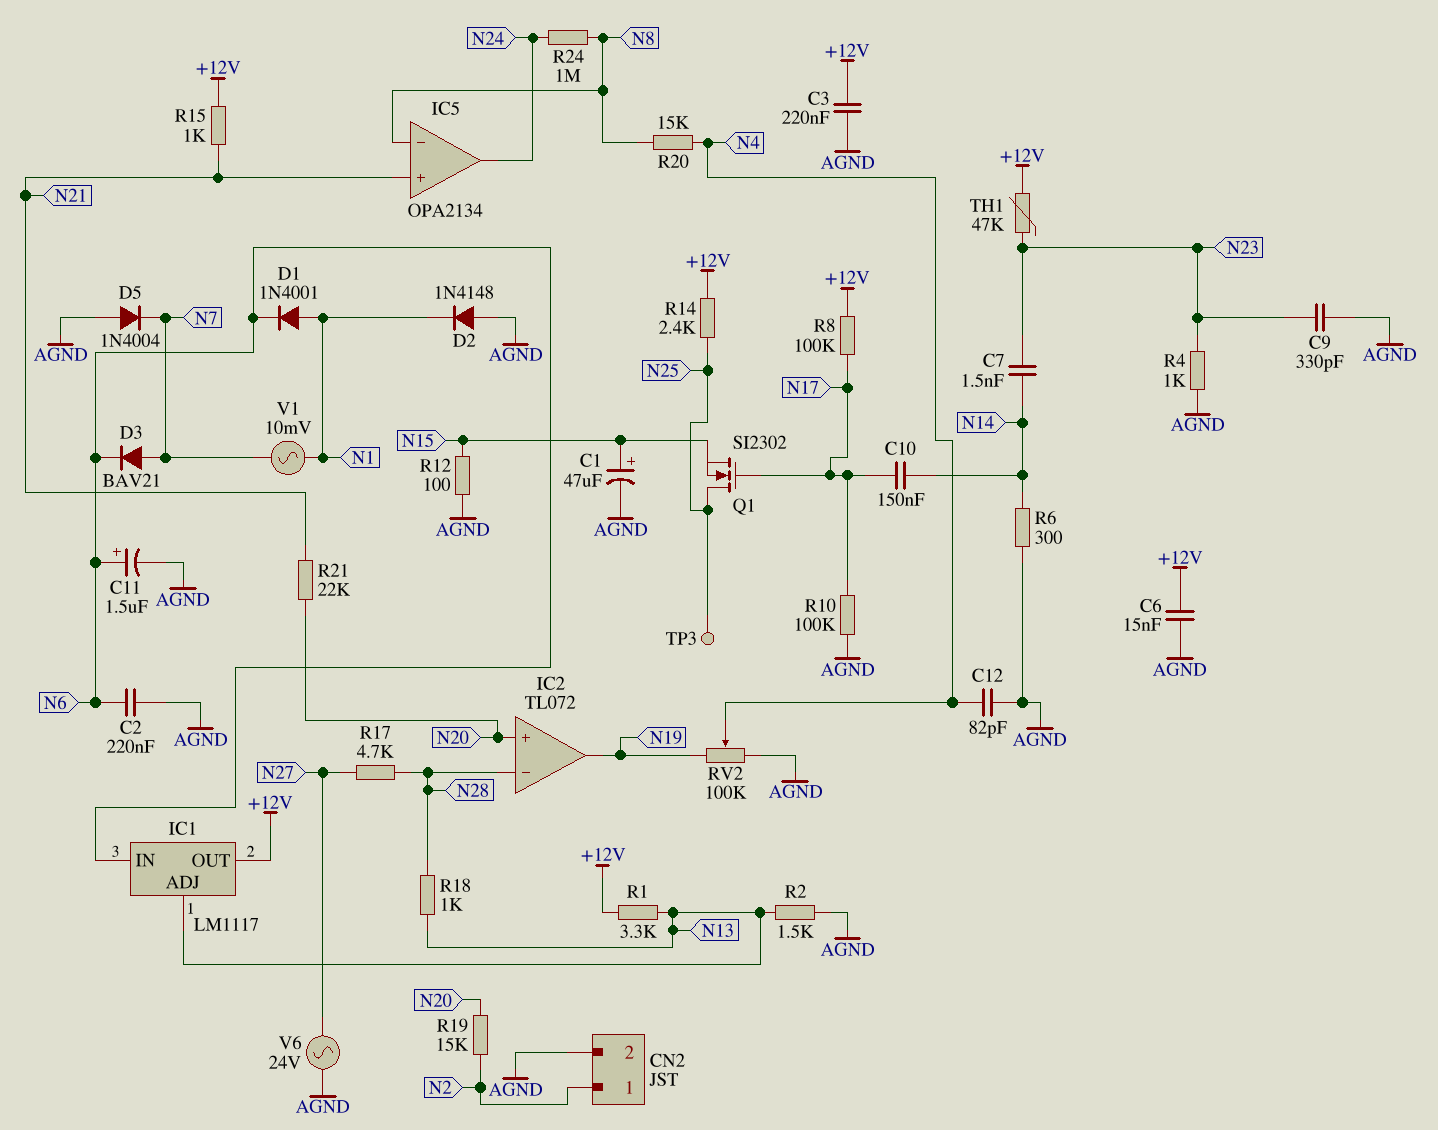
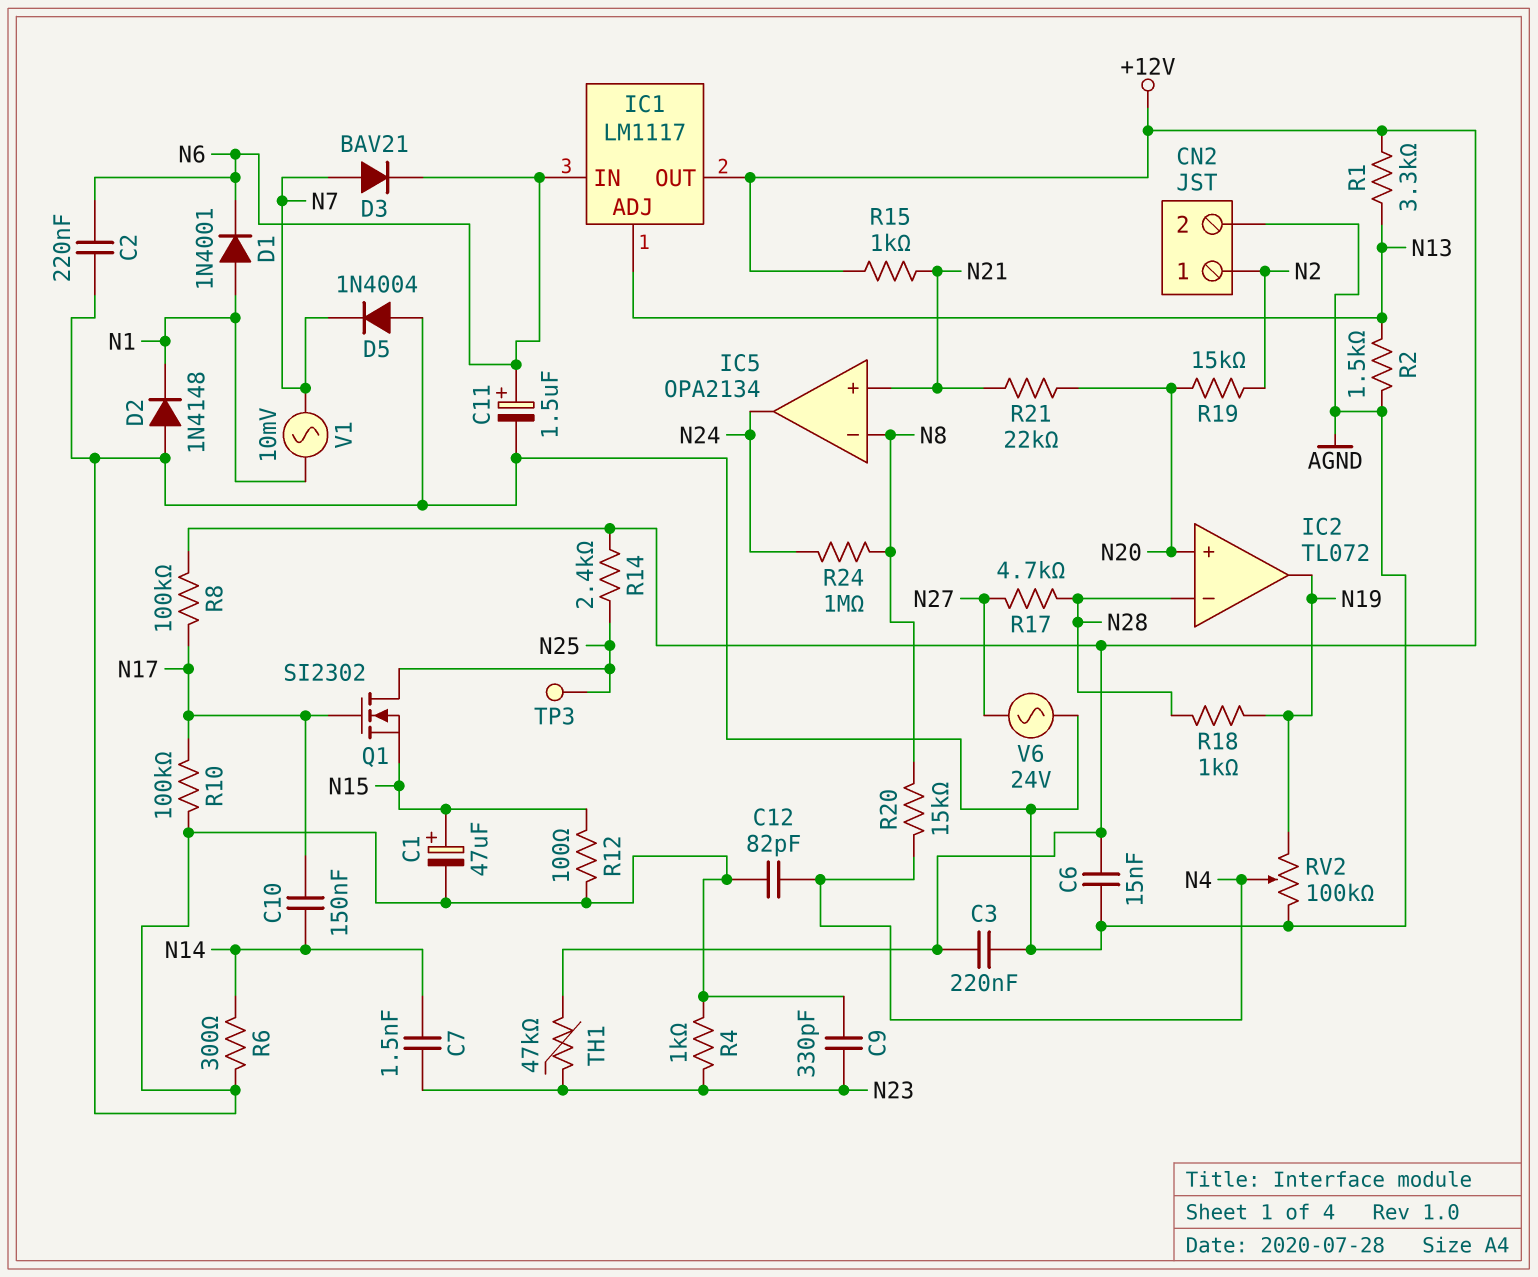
R18: 1k (N13, N28) -> 1k (N19, N28)

